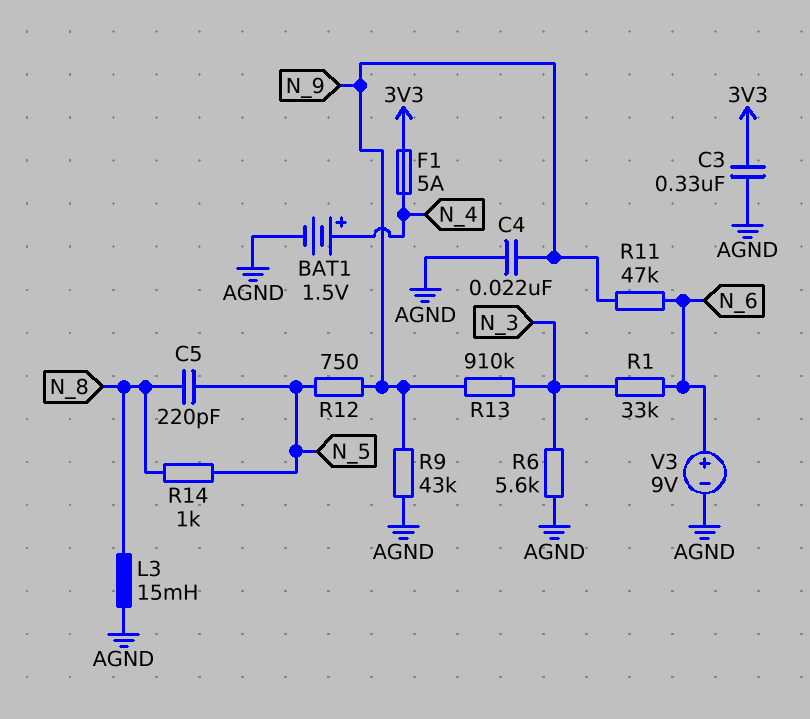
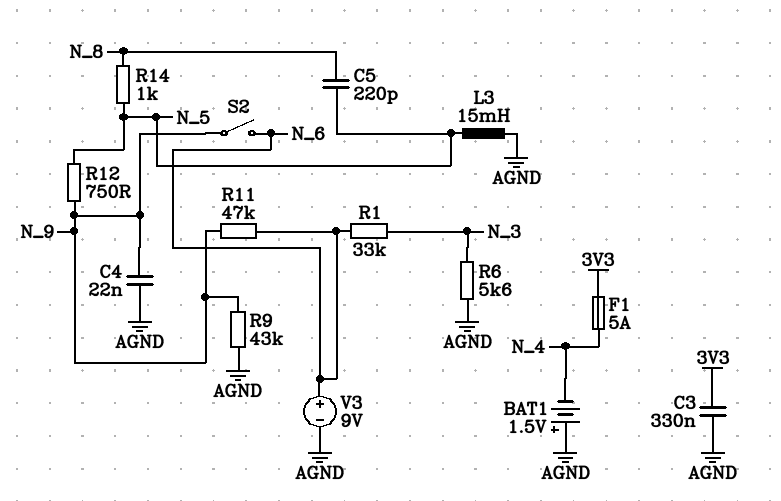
BAT1: 1.5V (plus N_4, minus AGND) -> 1.5V (plus AGND, minus N_4)
L3: 15mH (AGND, N_8) -> 15mH (AGND, N_5)
R13: 910k (N_3, N_9) -> none
S2: none -> switch (N_6, N_9)

